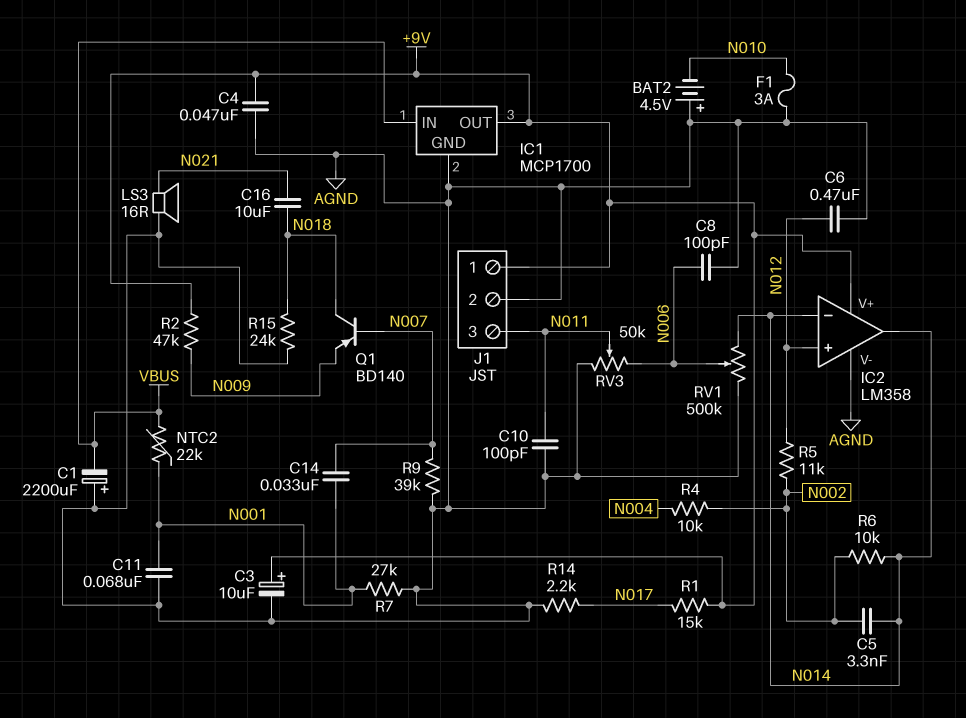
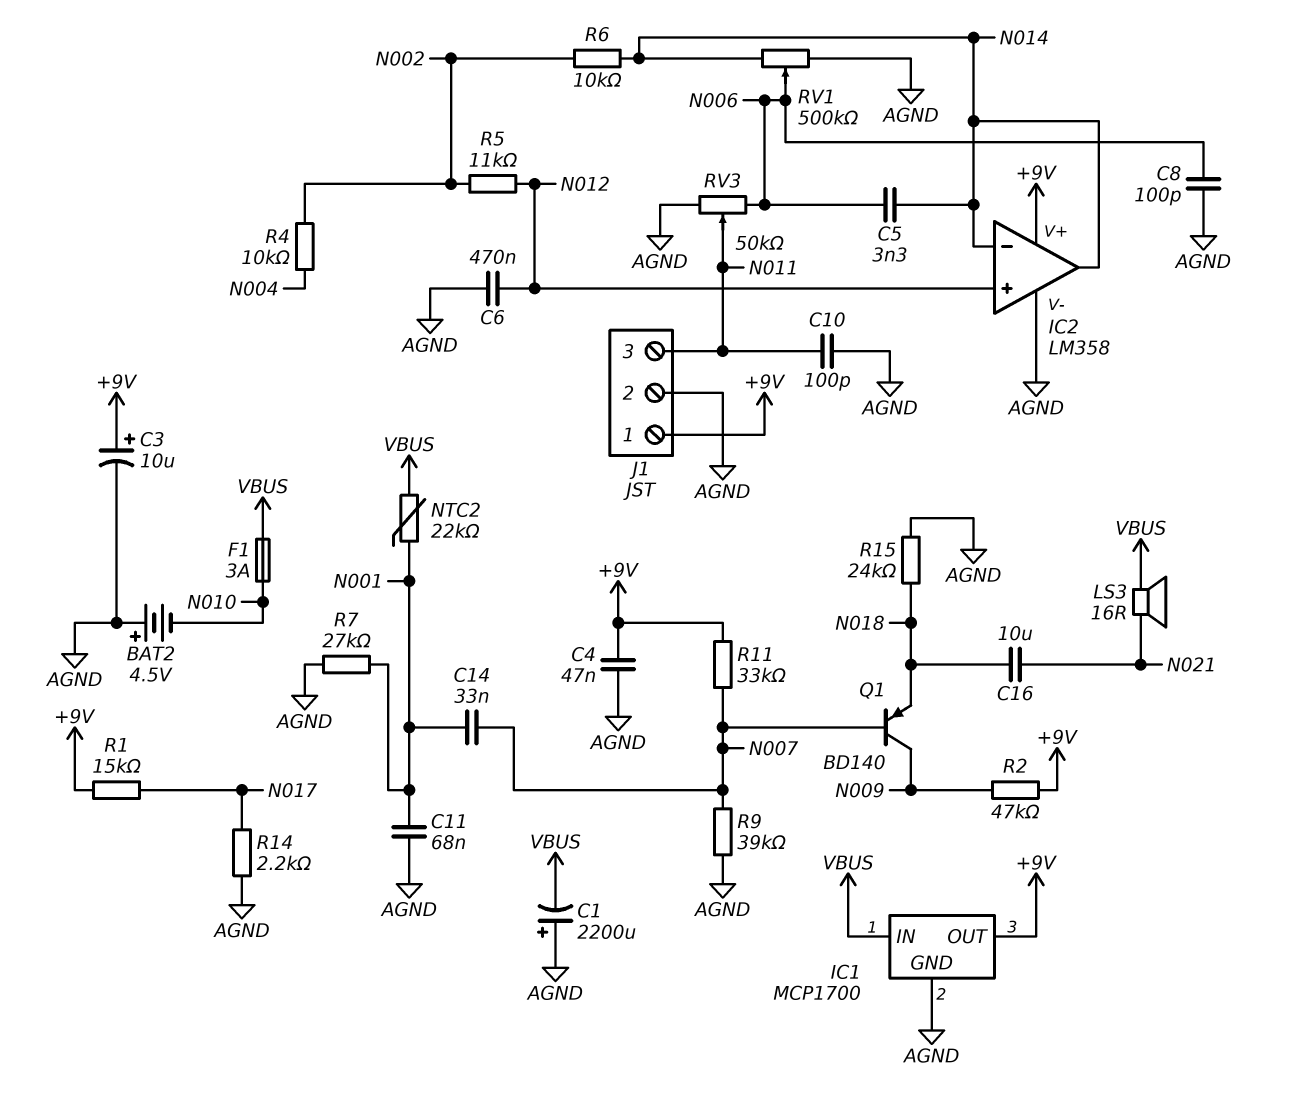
C5: 3.3nF (N002, N014) -> 3.3nF (N006, N014)
F1: 3A (AGND, N010) -> 3A (N010, VBUS)
LS3: speaker 16R (AGND, N021) -> speaker 16R (N021, VBUS)
Q1: PNP BD140 (B N007, C N018, E N009) -> PNP BD140 (B N007, C N009, E N018)
R11: none -> 33k (+9V, N007)

